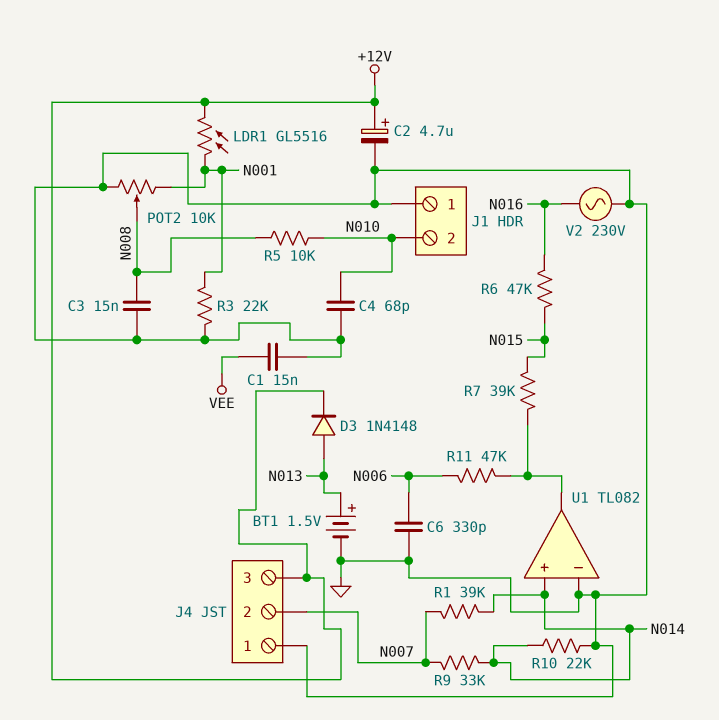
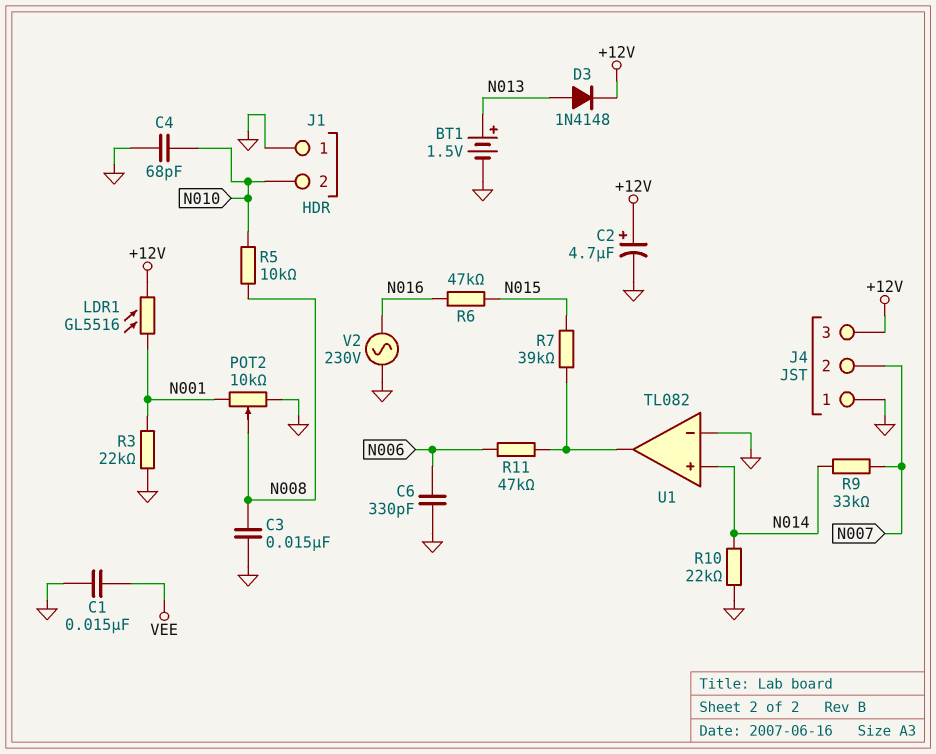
R1: 39k (N007, N014) -> none

